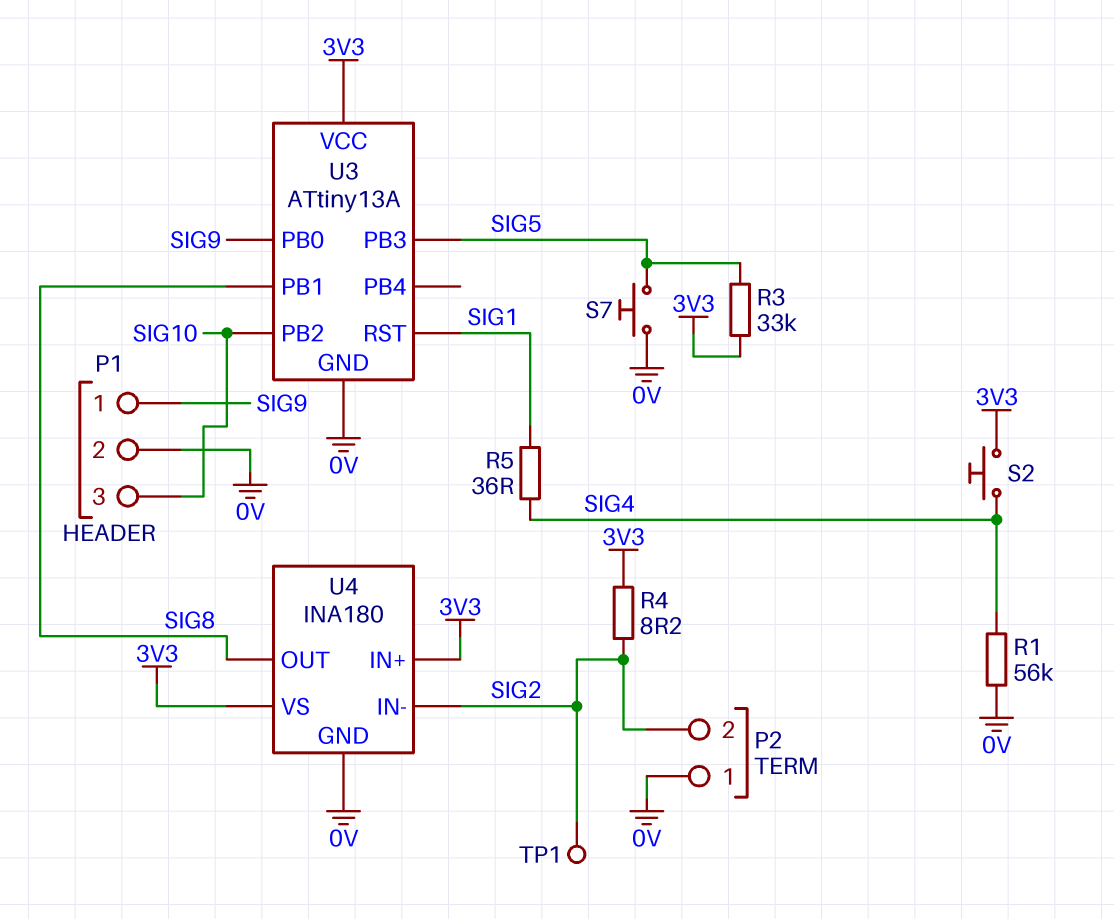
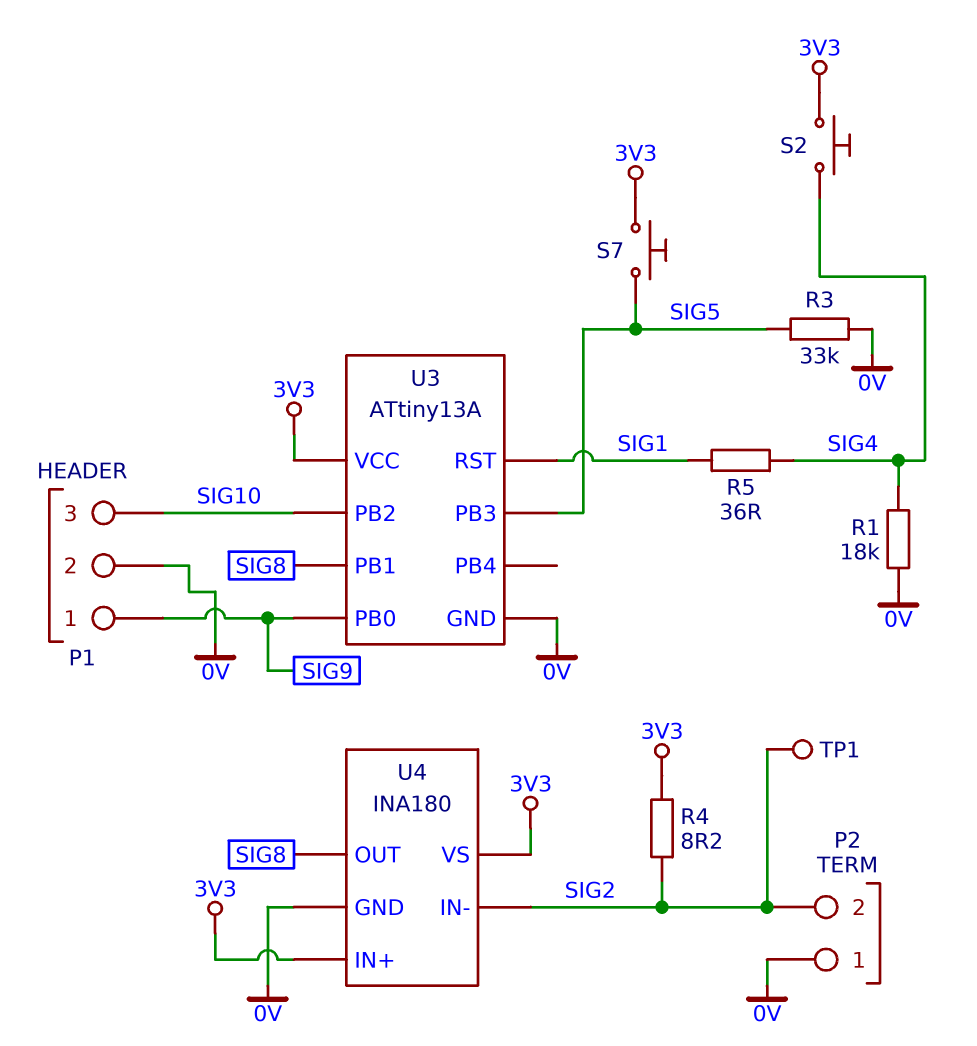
R1: 56k (0V, SIG4) -> 18k (0V, SIG4)
R3: 33k (3V3, SIG5) -> 33k (0V, SIG5)
S7: button (0V, SIG5) -> button (3V3, SIG5)

